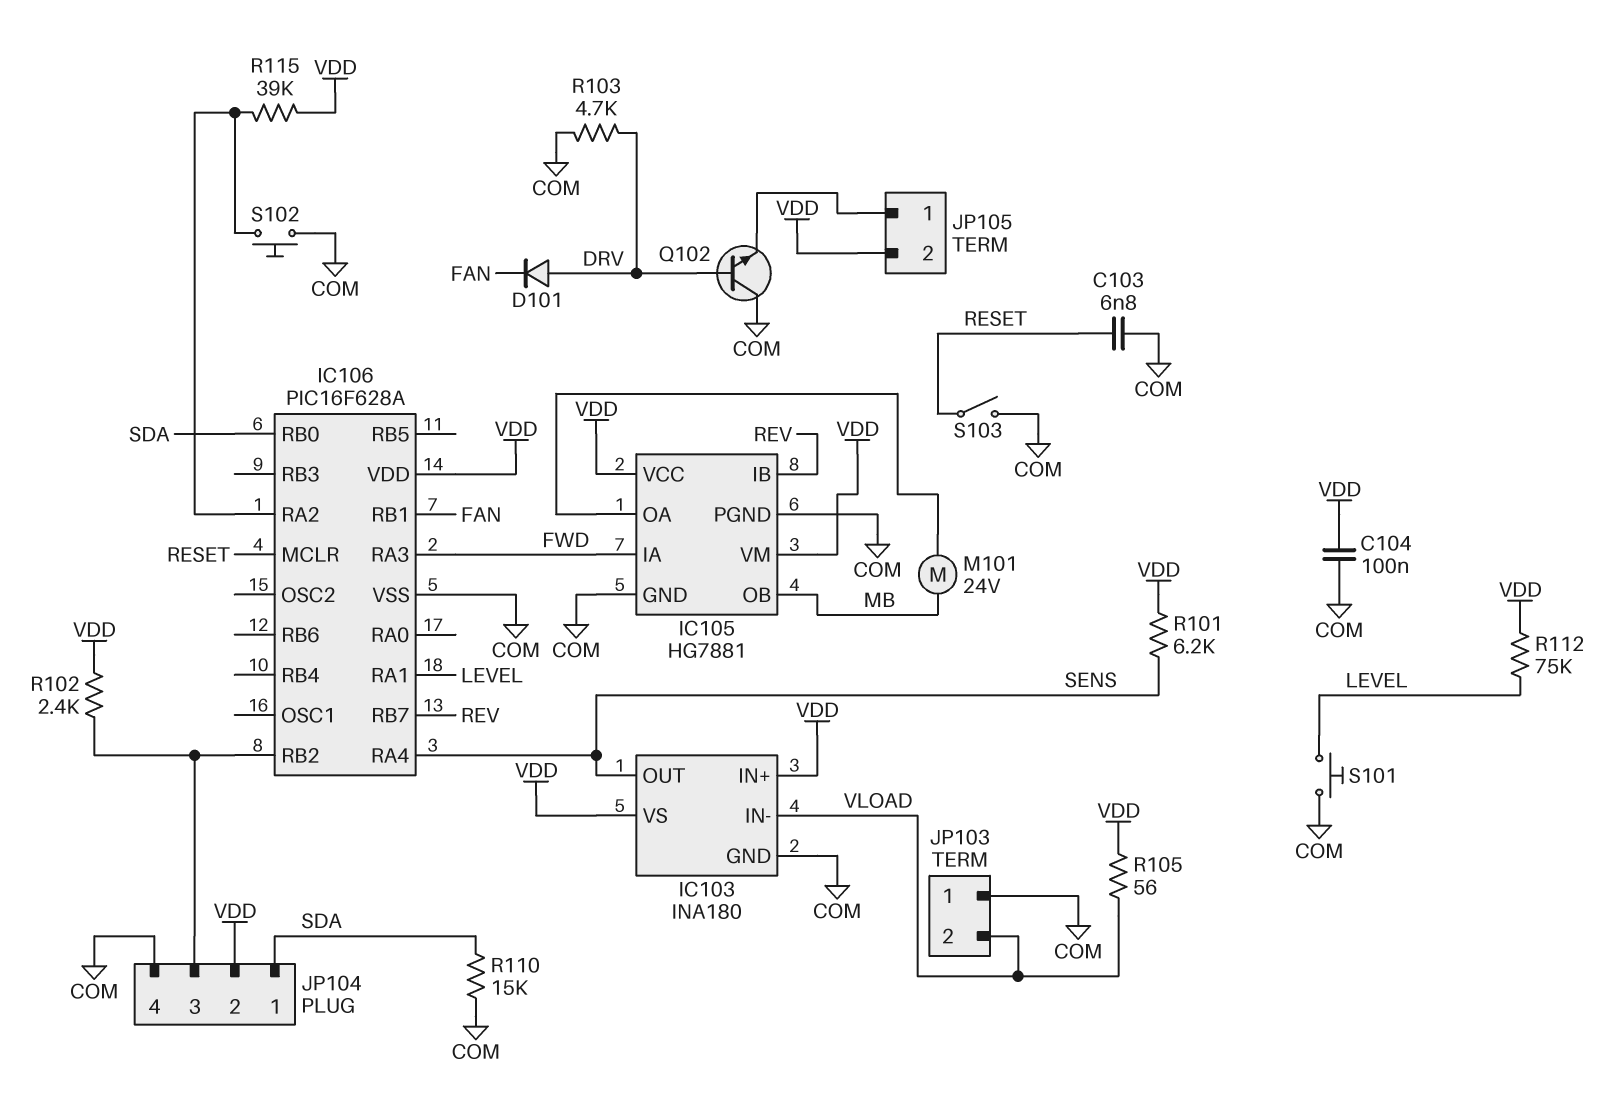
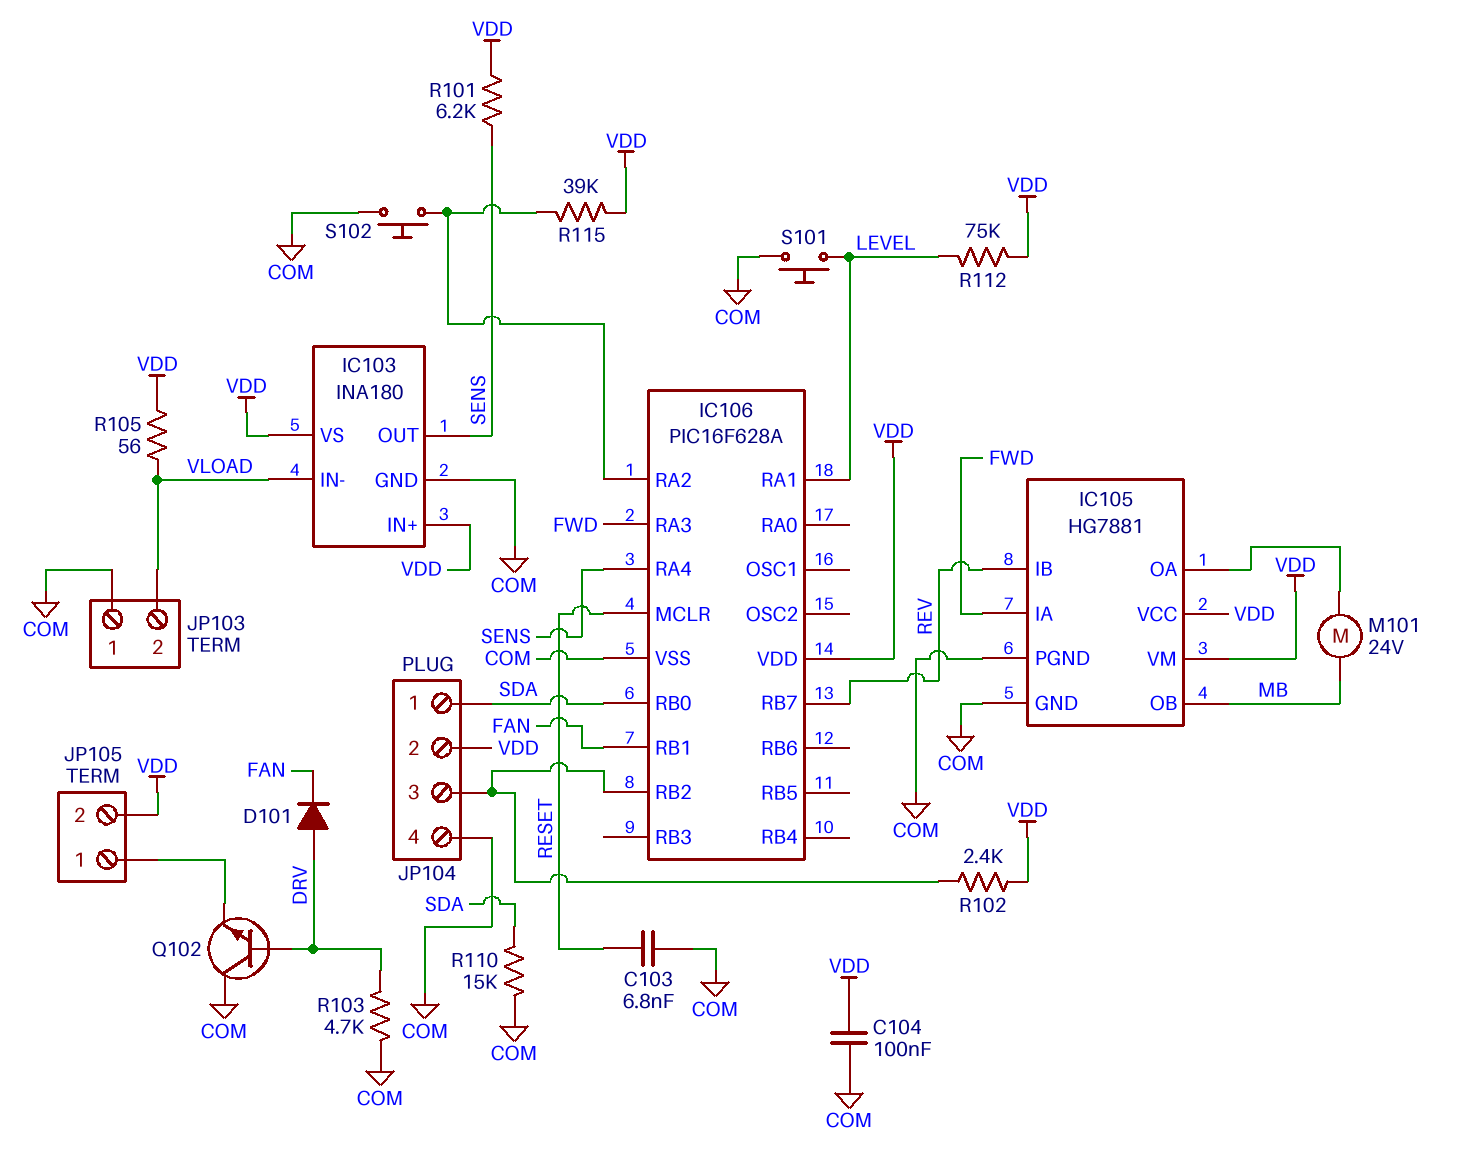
S103: switch (COM, RESET) -> none

